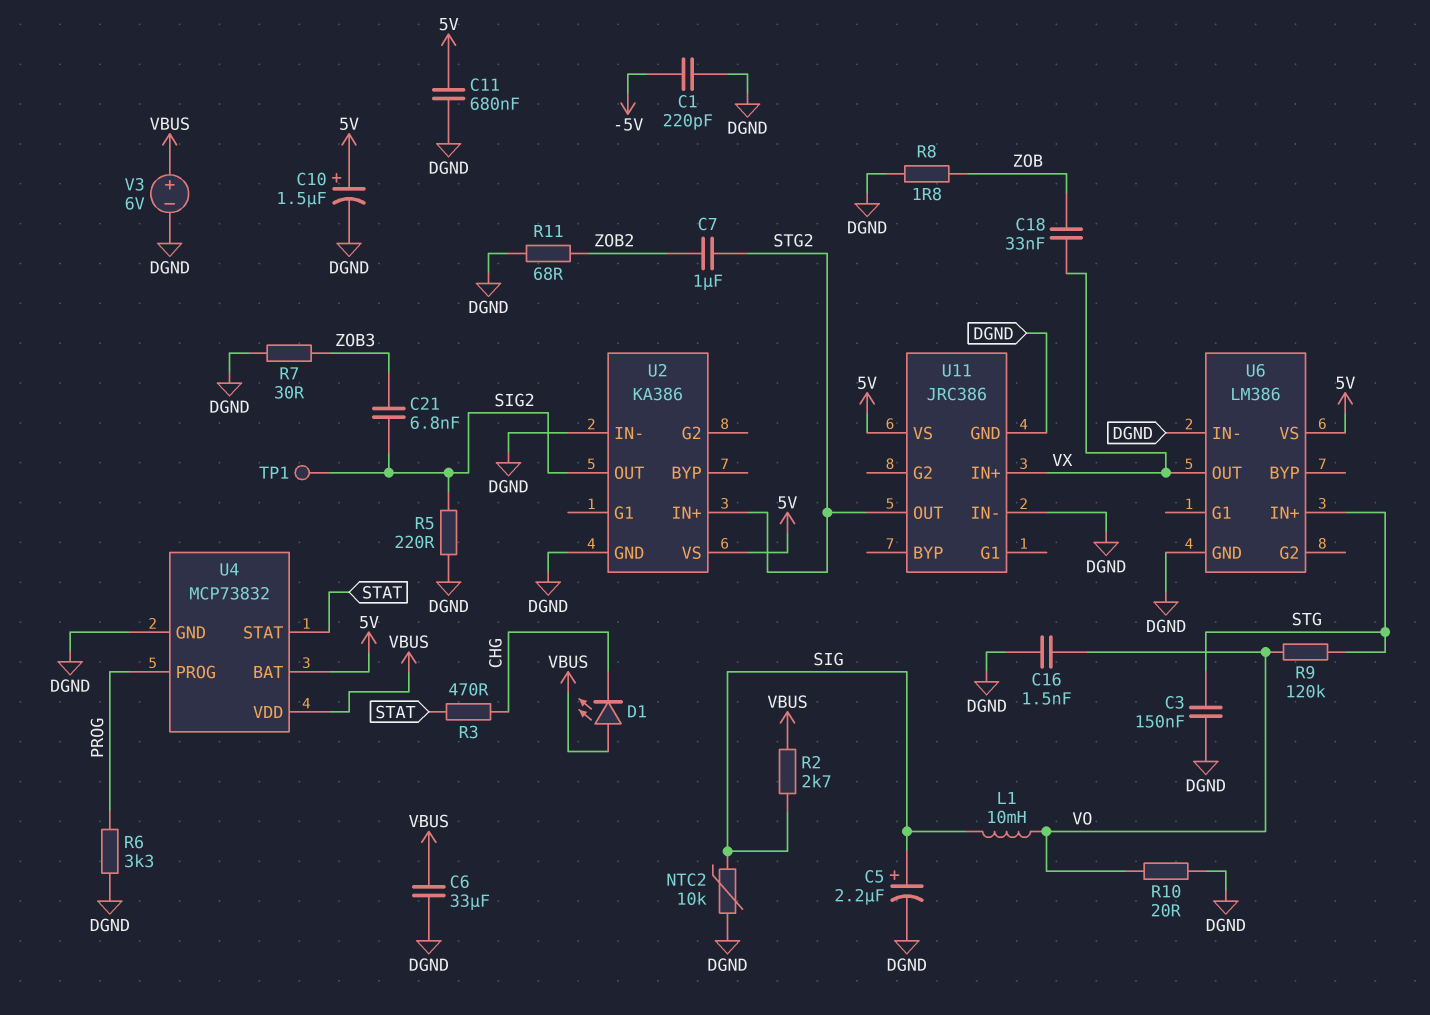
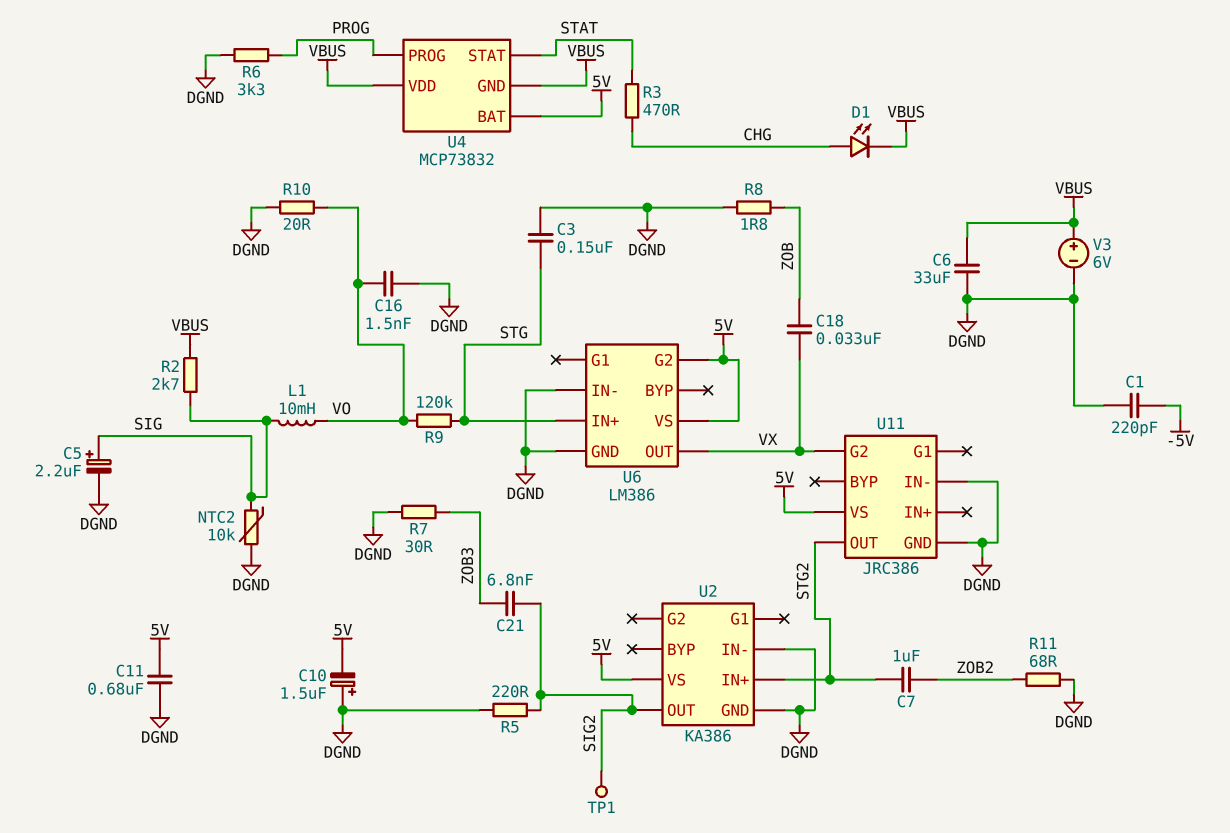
C10: 1.5uF (plus 5V, minus DGND) -> 1.5uF (plus DGND, minus 5V)
D1: LED (A VBUS, K CHG) -> LED (A CHG, K VBUS)
U4 pin GND: DGND -> VBUS
U6 pin G2: none -> 5V
U11 pin G2: none -> VX
U11 pin IN+: VX -> none

